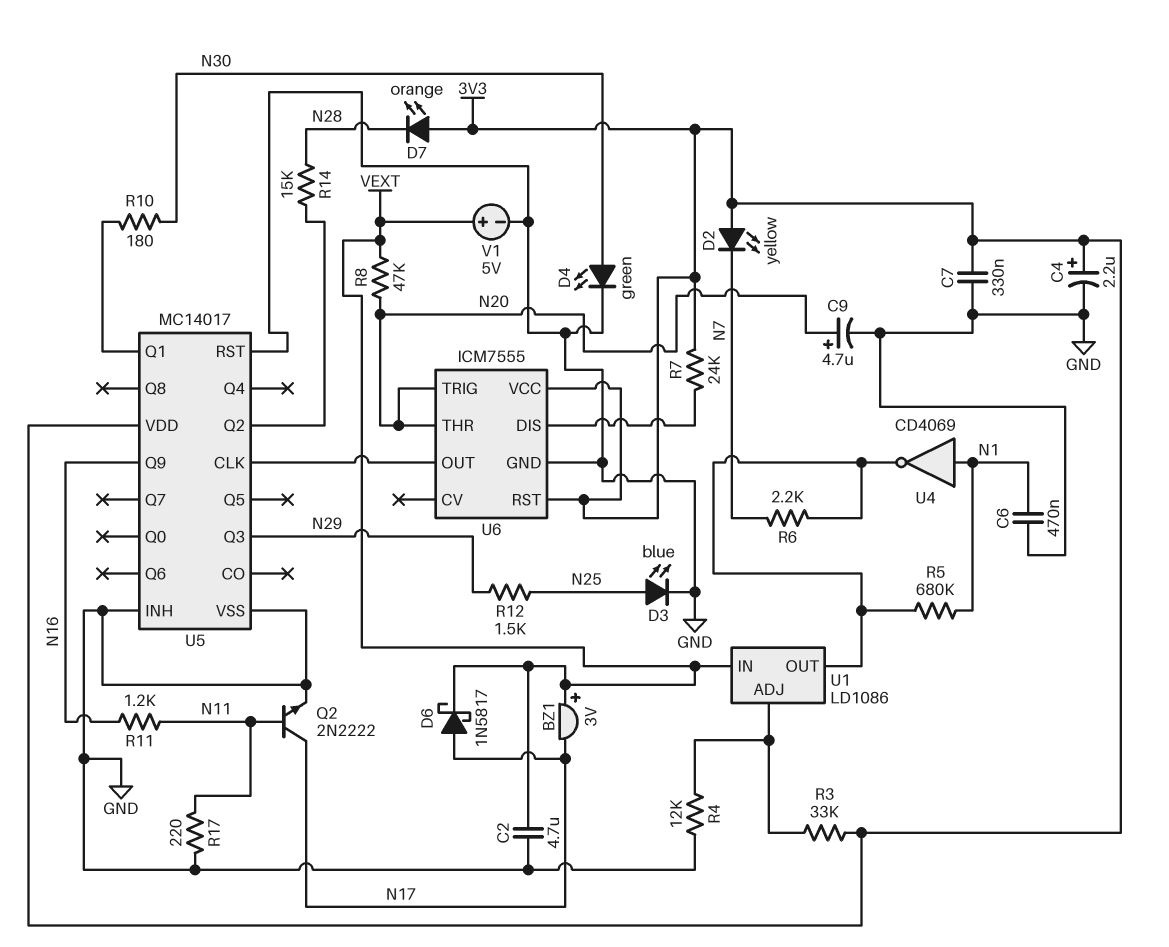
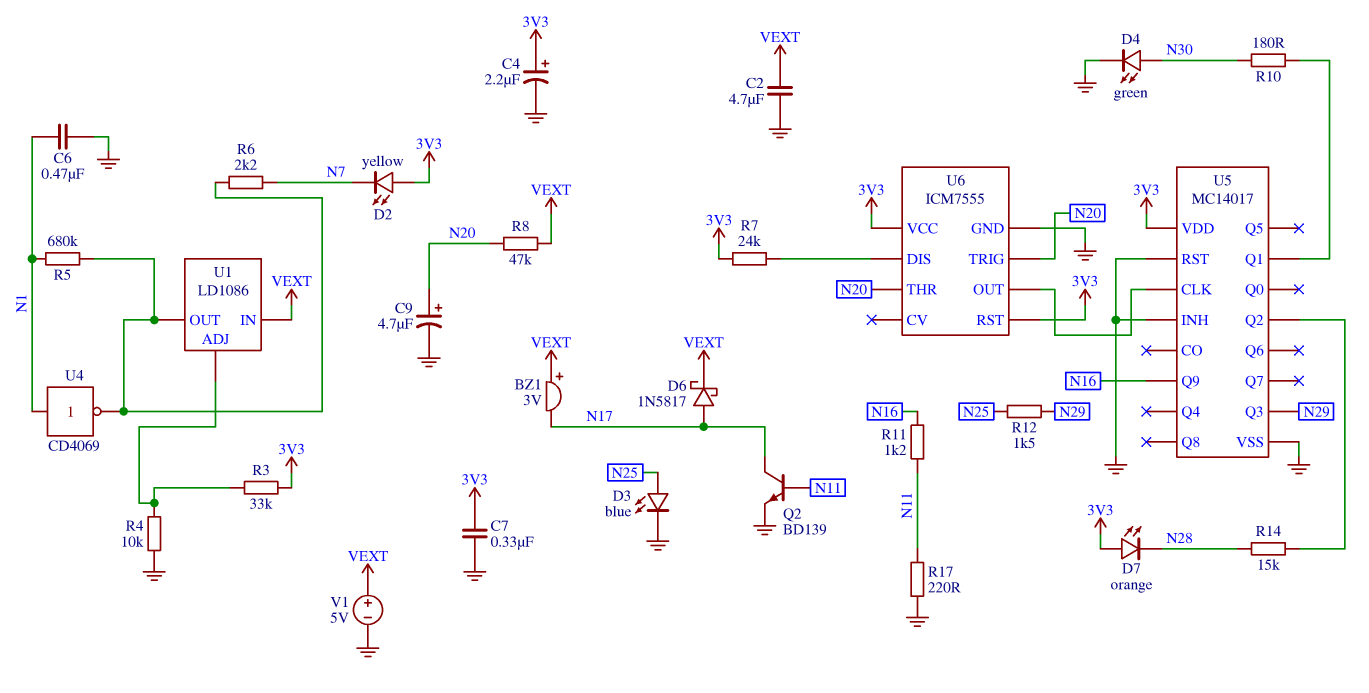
Q2: NPN 2N2222 (B N11, C N17, E GND) -> NPN BD139 (B N11, C N17, E GND)
R4: 12k (GND, U1/ADJ) -> 10k (GND, U1/ADJ)

